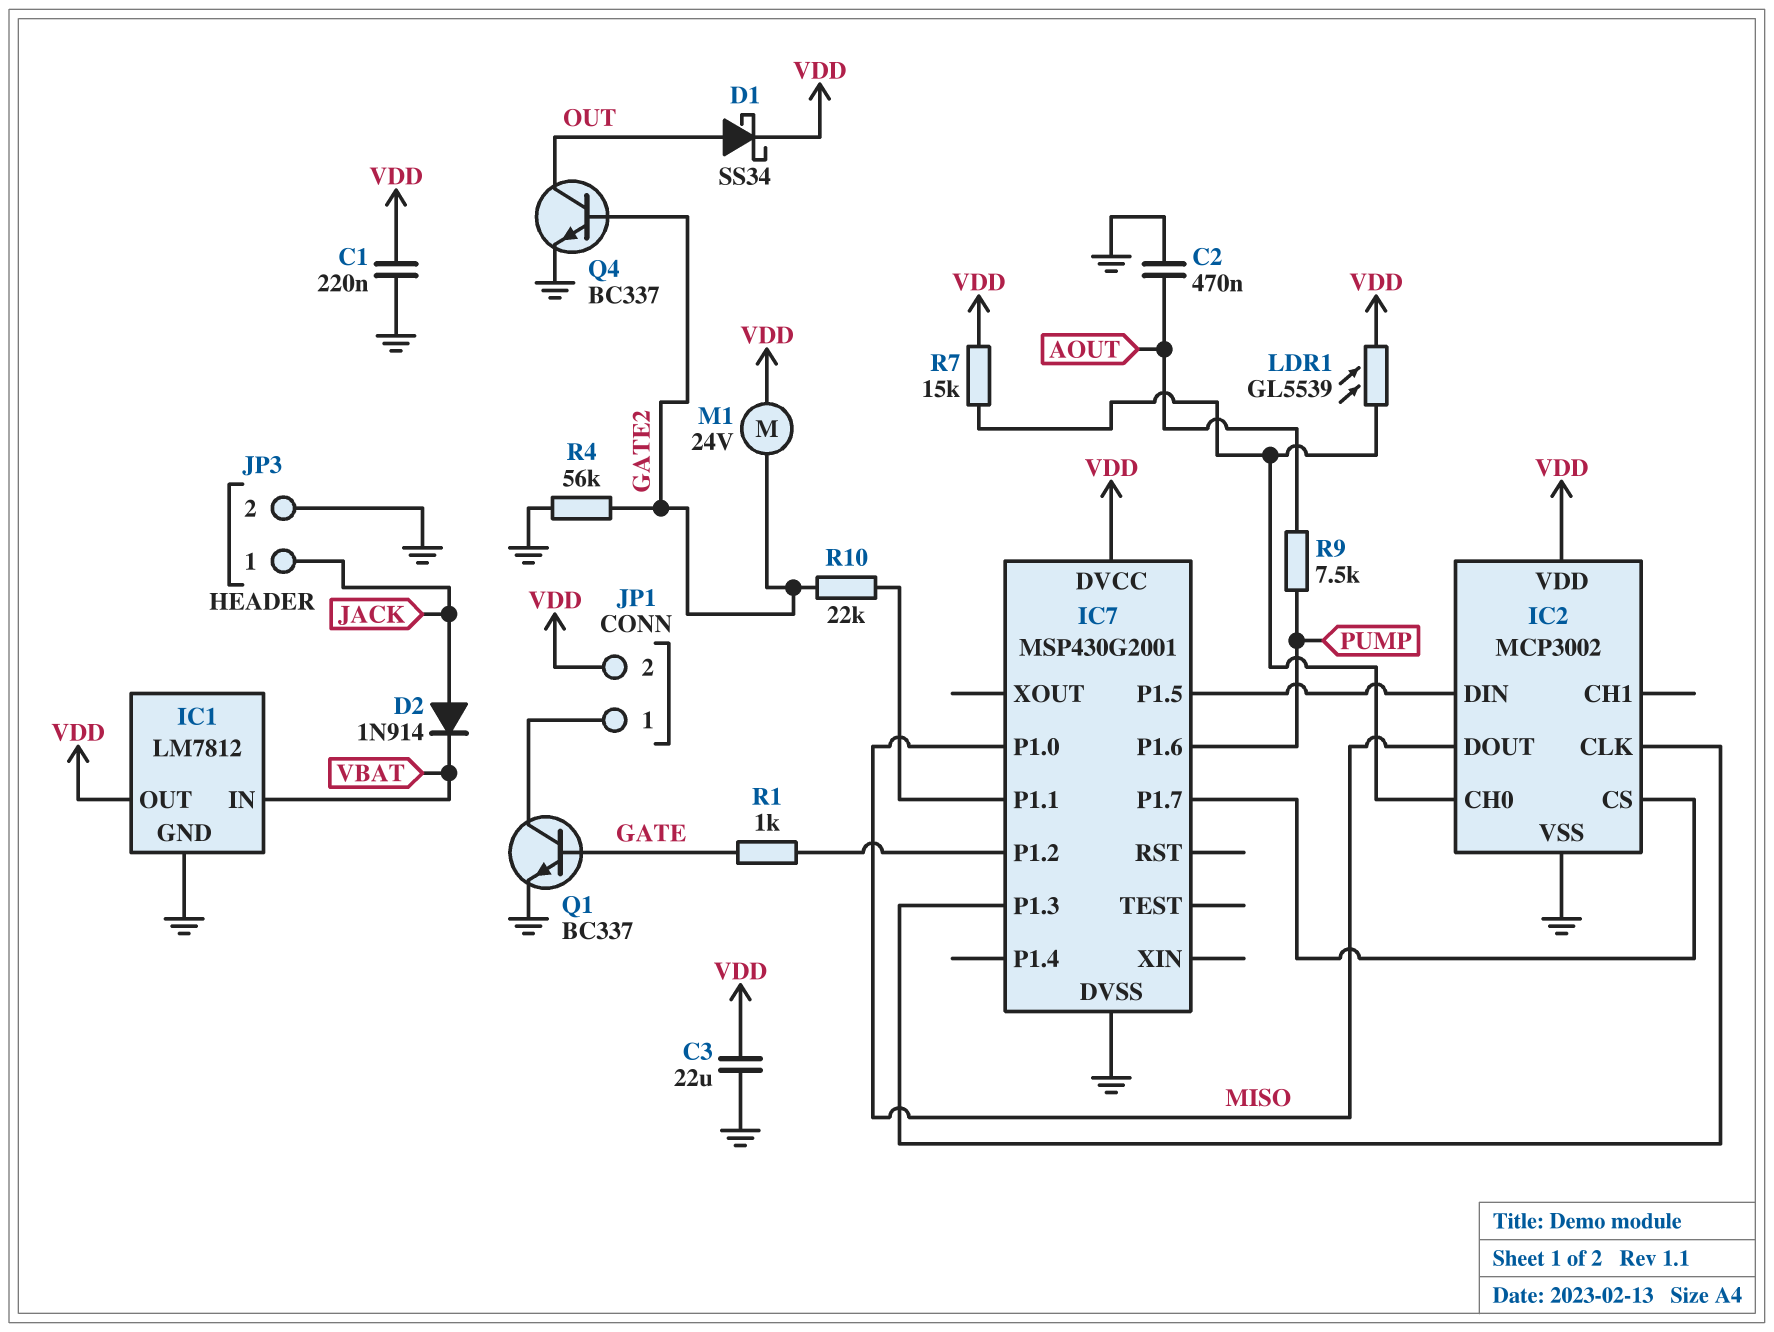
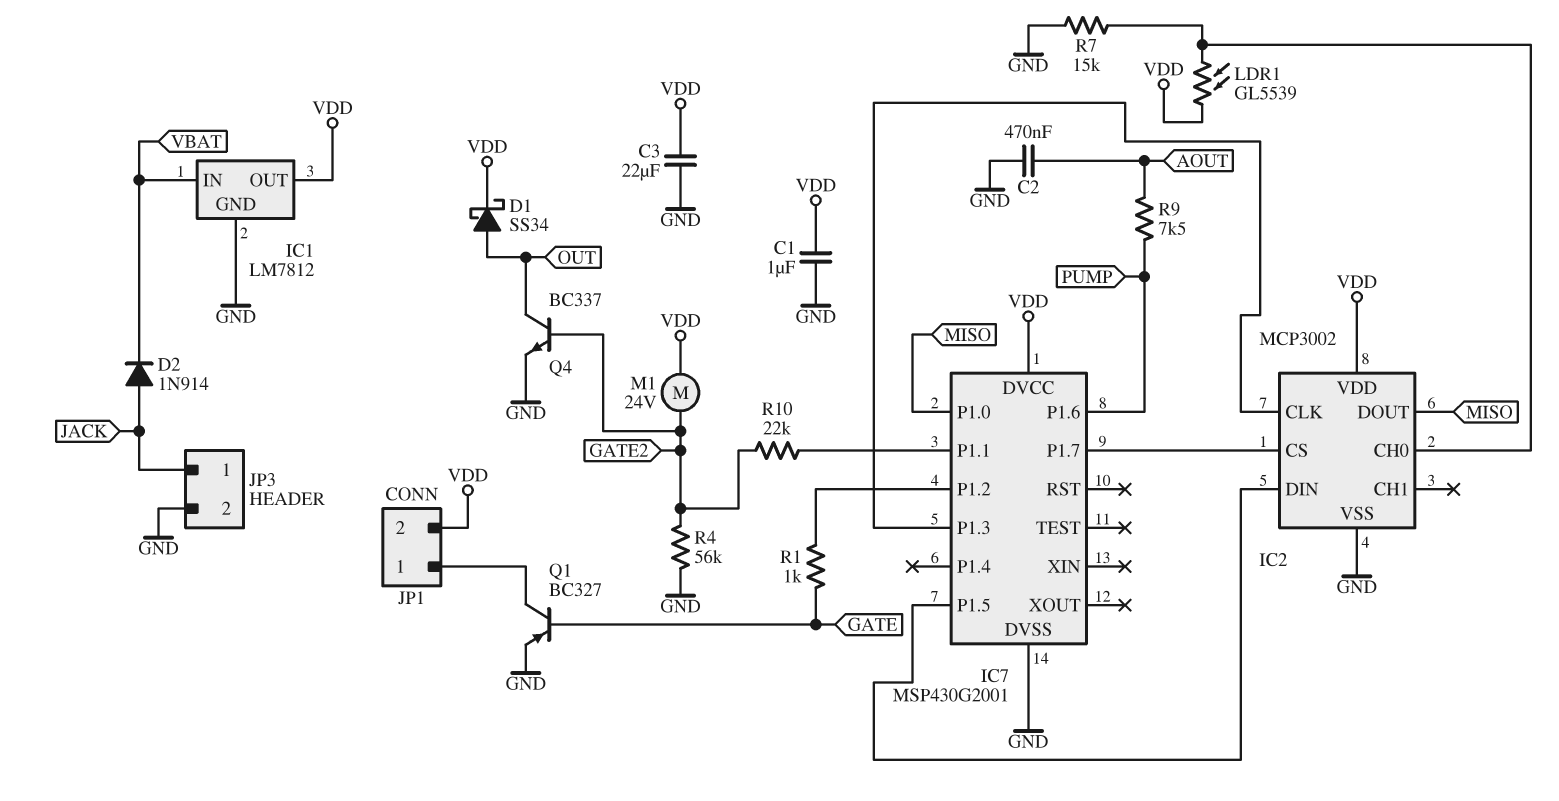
C1: 220nF (GND, VDD) -> 1uF (GND, VDD)
Q1: NPN BC337 (B GATE, C JP1/1, E GND) -> PNP BC327 (B GATE, C JP1/1, E GND)
R7: 15k (IC2/CH0, VDD) -> 15k (GND, IC2/CH0)

